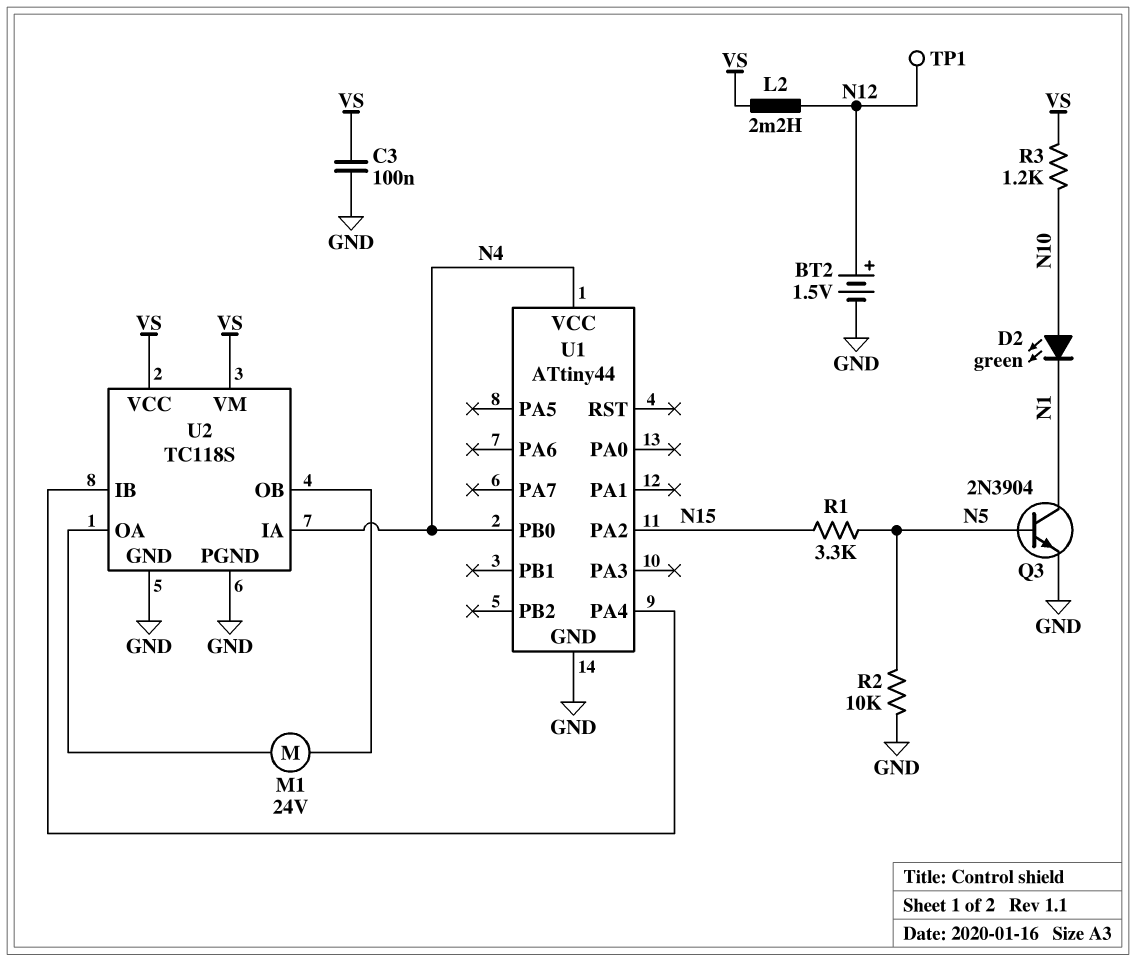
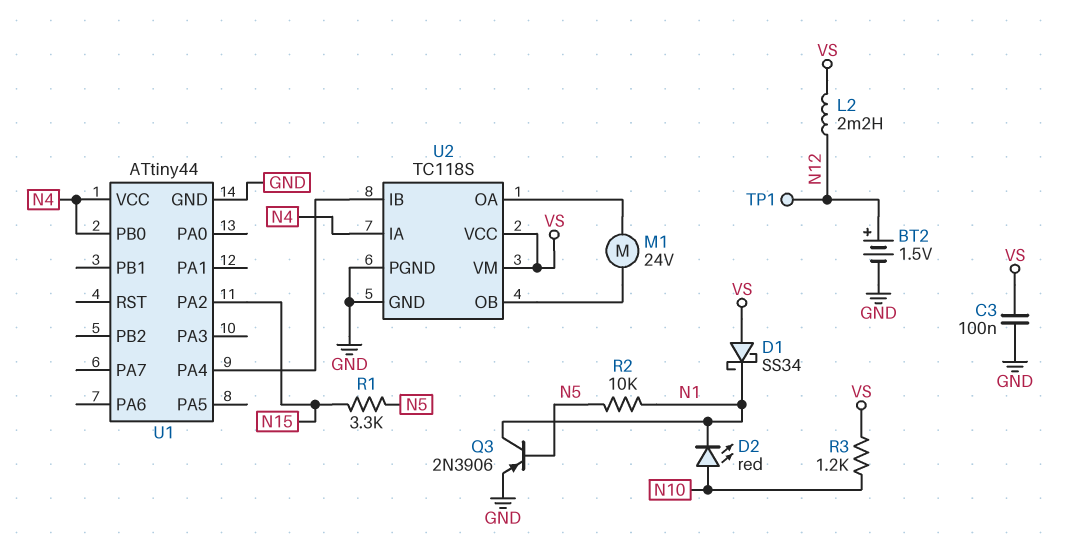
D1: none -> schottky SS34 (A VS, K N1)
D2: LED green (A N10, K N1) -> LED red (A N10, K N1)
Q3: NPN 2N3904 (B N5, C N1, E GND) -> PNP 2N3906 (B N5, C N1, E GND)
R2: 10k (GND, N5) -> 10k (N1, N5)

